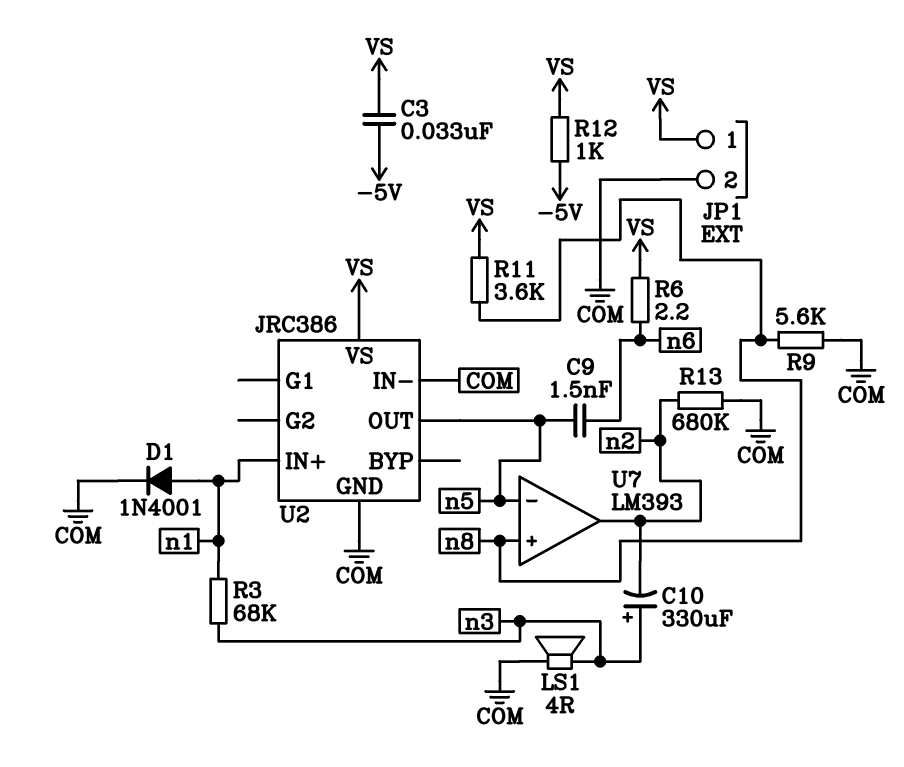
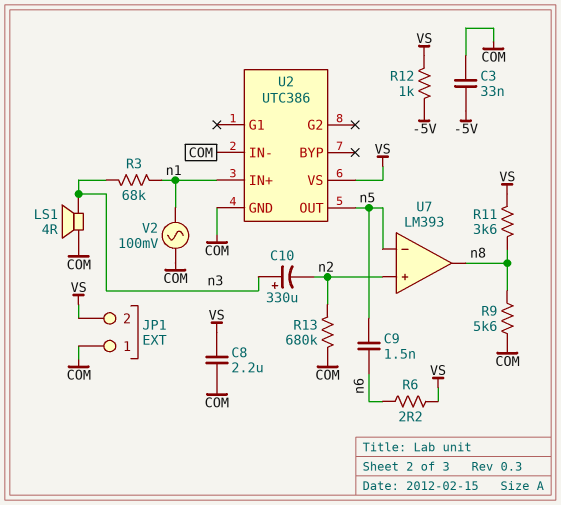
C3: 33nF (-5V, VS) -> 33nF (-5V, COM)
C8: none -> 2.2uF (COM, VS)
D1: diode 1N4001 (A n1, K COM) -> none
JP1 pin 1: VS -> COM
JP1 pin 2: COM -> VS
U2: JRC386 -> UTC386
U7 pin in+: n8 -> n2
U7 pin out: n2 -> n8
V2: none -> AC 100mV (COM, n1)

